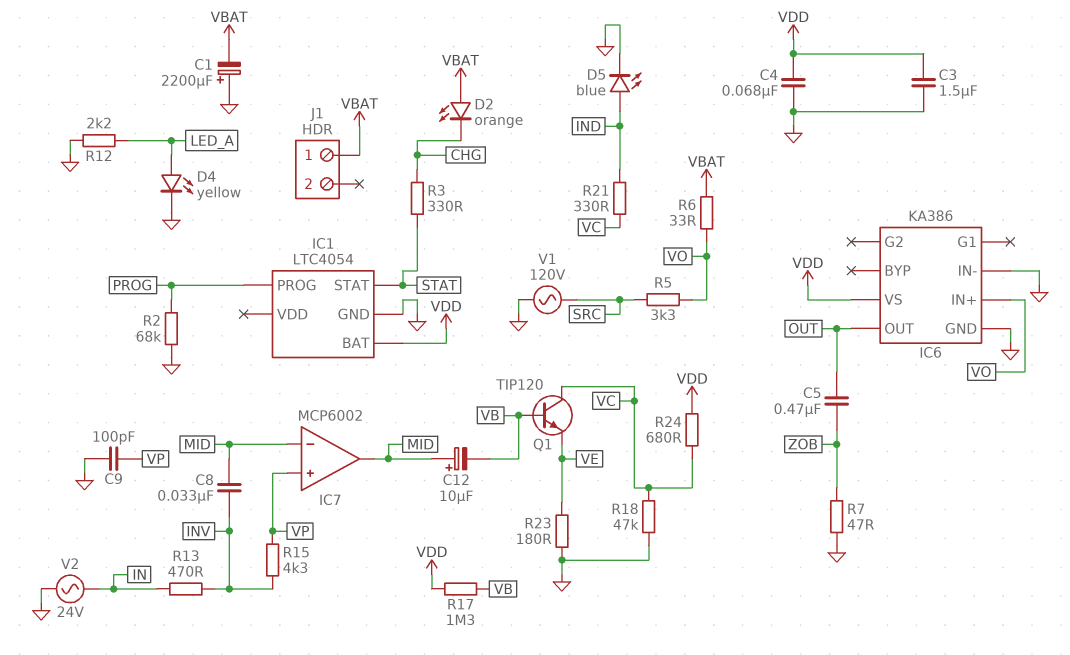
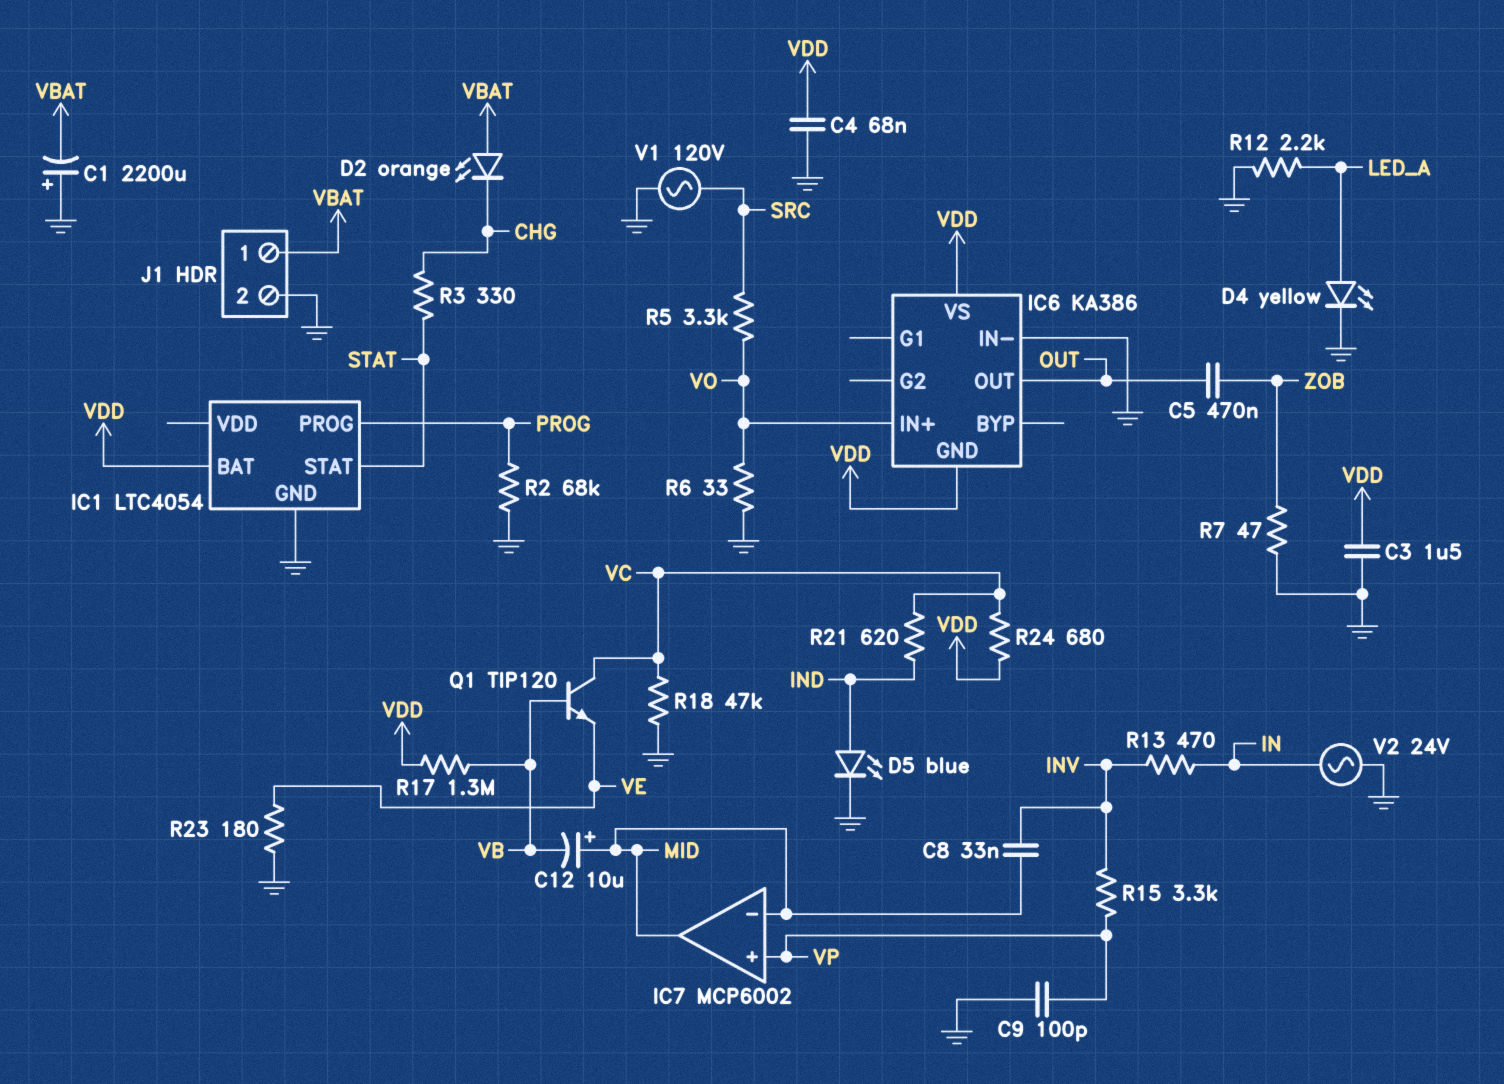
IC6 pin GND: GND -> VDD
J1 pin 2: none -> GND
R6: 33 (VBAT, VO) -> 33 (GND, VO)
R15: 4.3k (INV, VP) -> 3.3k (INV, VP)
R21: 330 (IND, VC) -> 620 (IND, VC)

